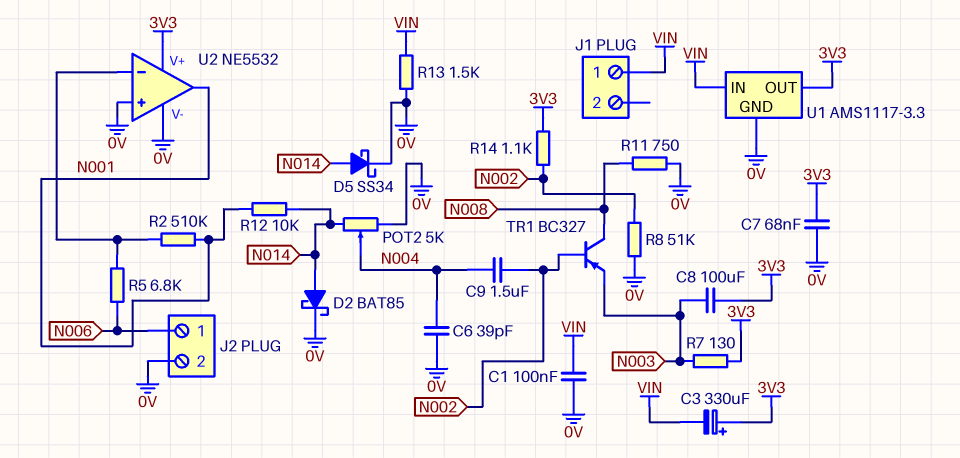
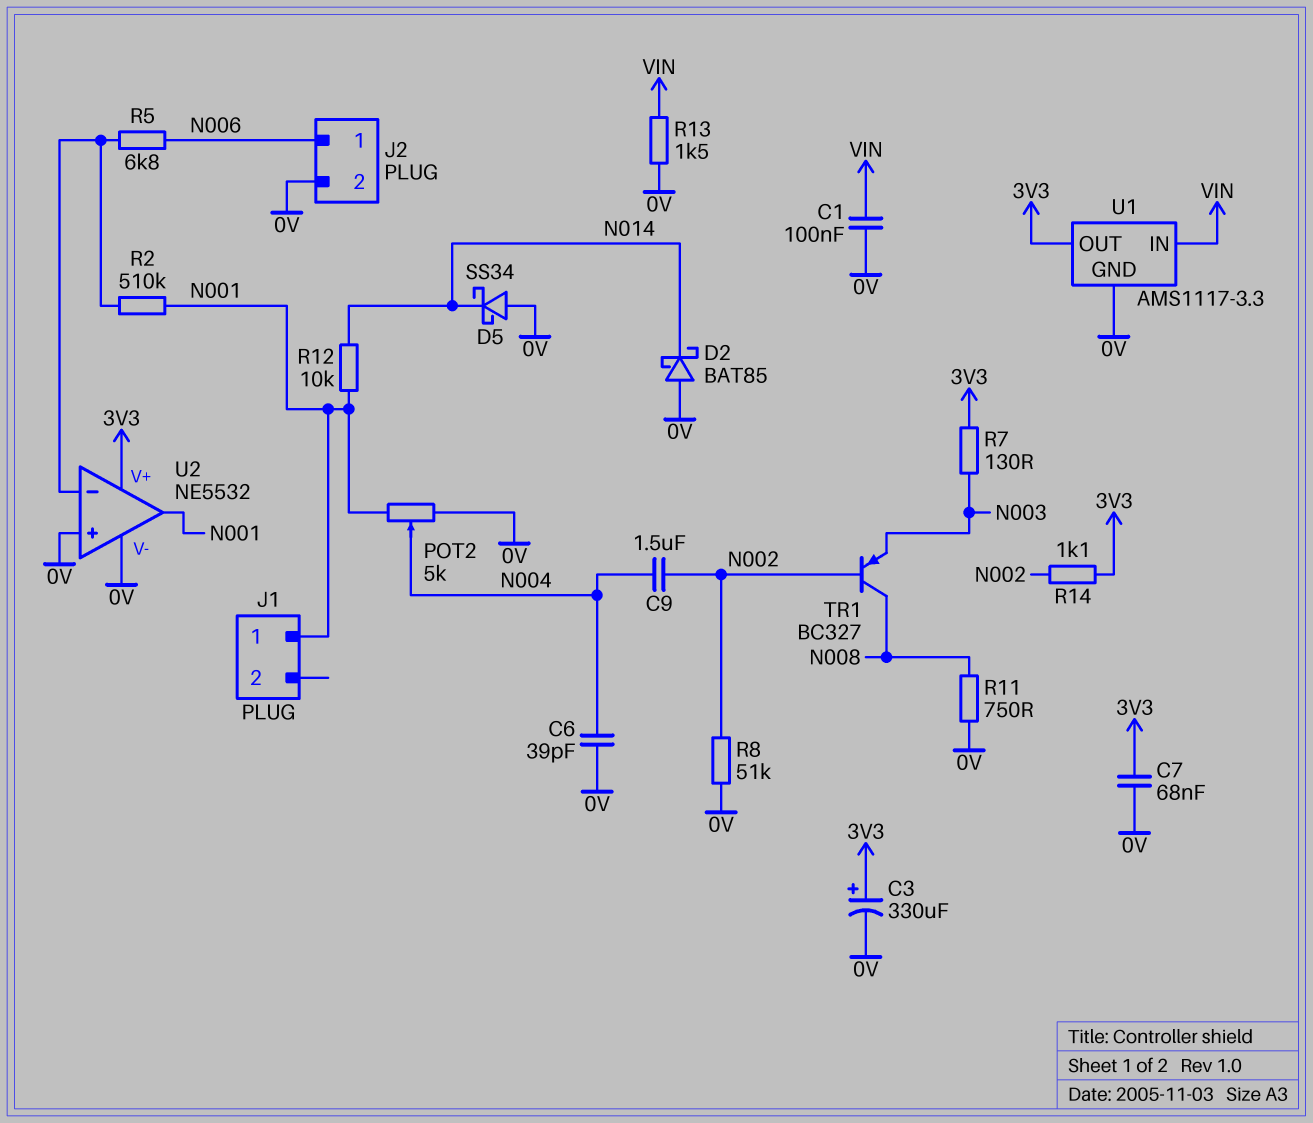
C3: 330uF (plus 3V3, minus VIN) -> 330uF (plus 3V3, minus 0V)
C8: 100uF (3V3, N003) -> none
D2: schottky BAT85 (A N014, K 0V) -> schottky BAT85 (A 0V, K N014)
D5: schottky SS34 (A N014, K 0V) -> schottky SS34 (A 0V, K N014)
J1 pin 1: VIN -> N001
POT2: 5k (0V, N014, wiper N004) -> 5k (0V, N001, wiper N004)

